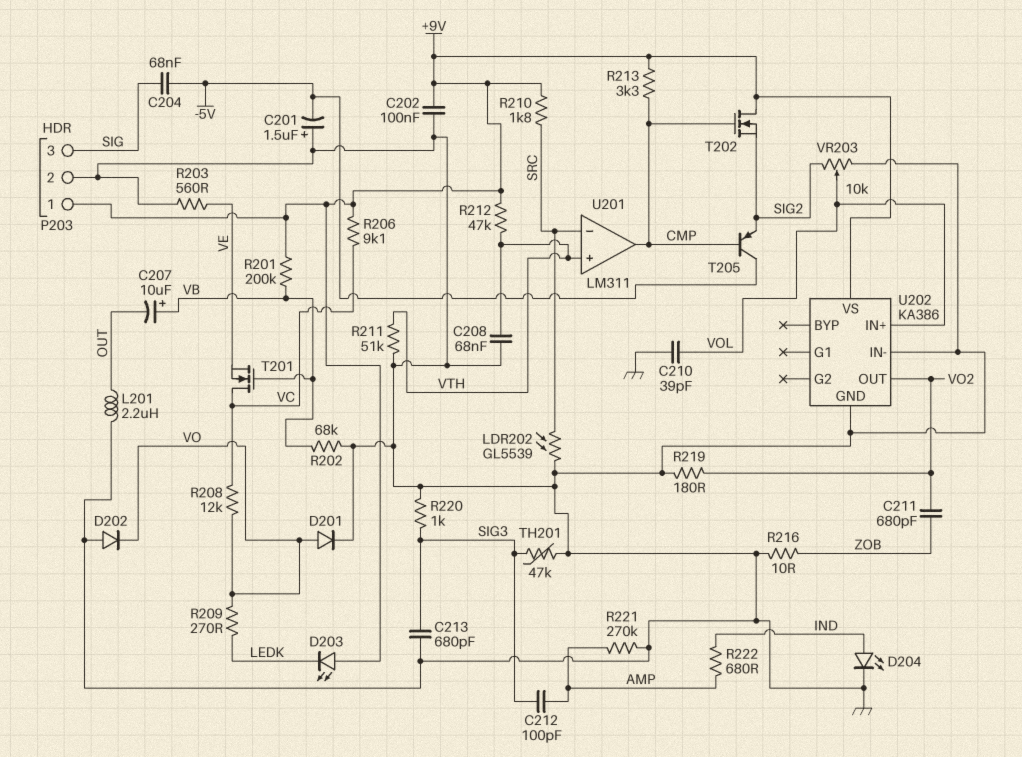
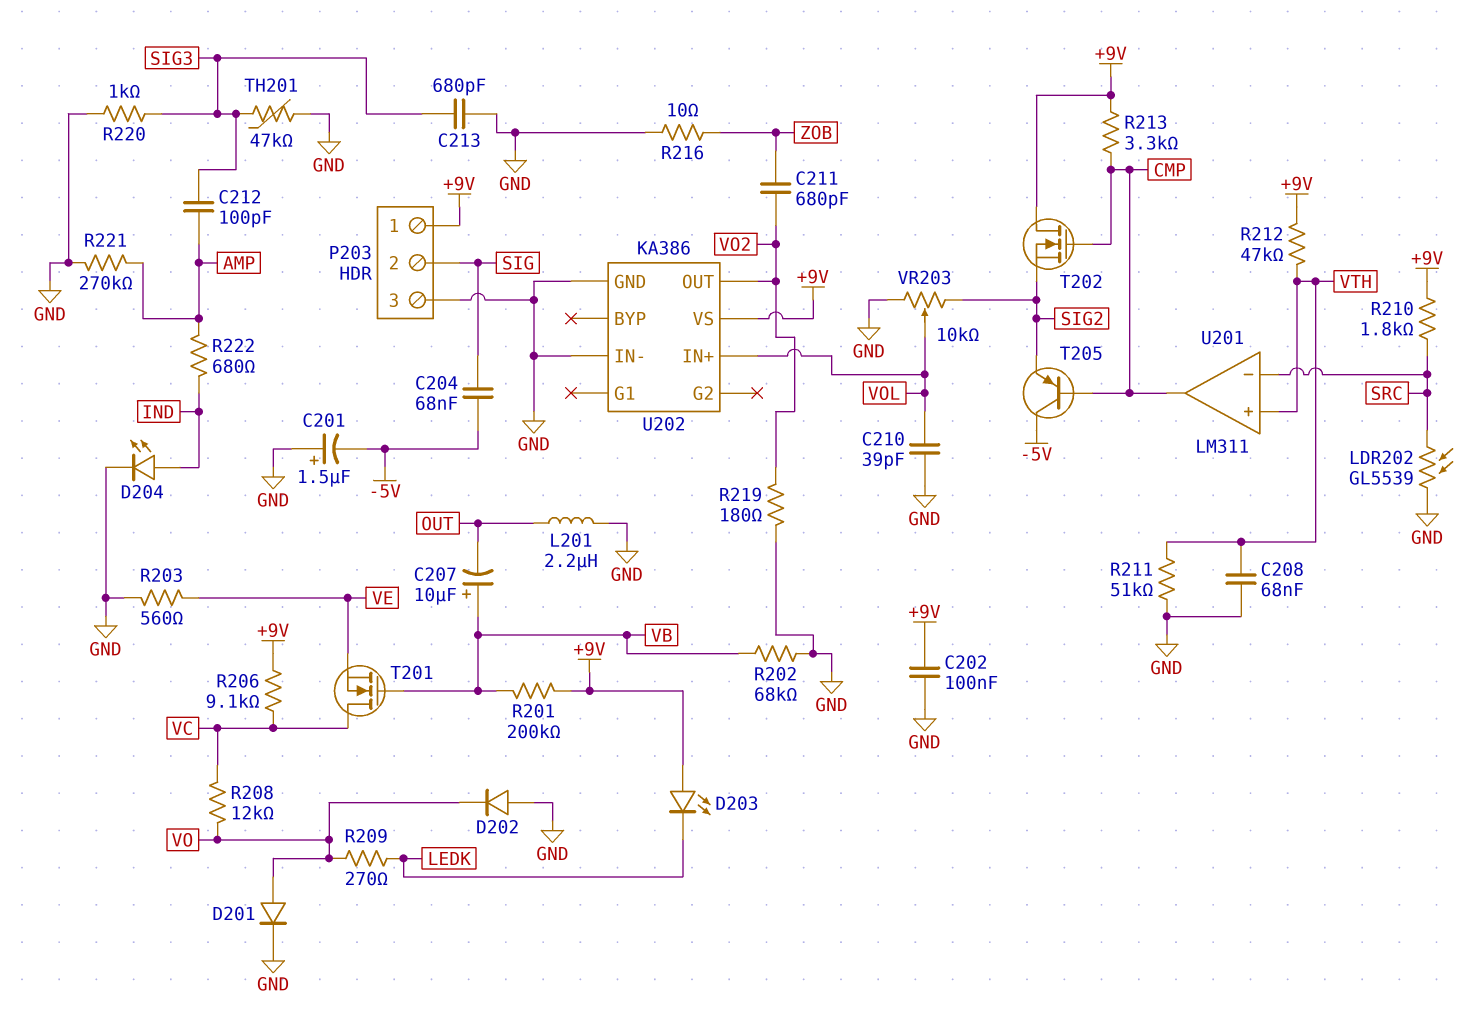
P203 pin 2: GND -> SIG
P203 pin 3: SIG -> GND

